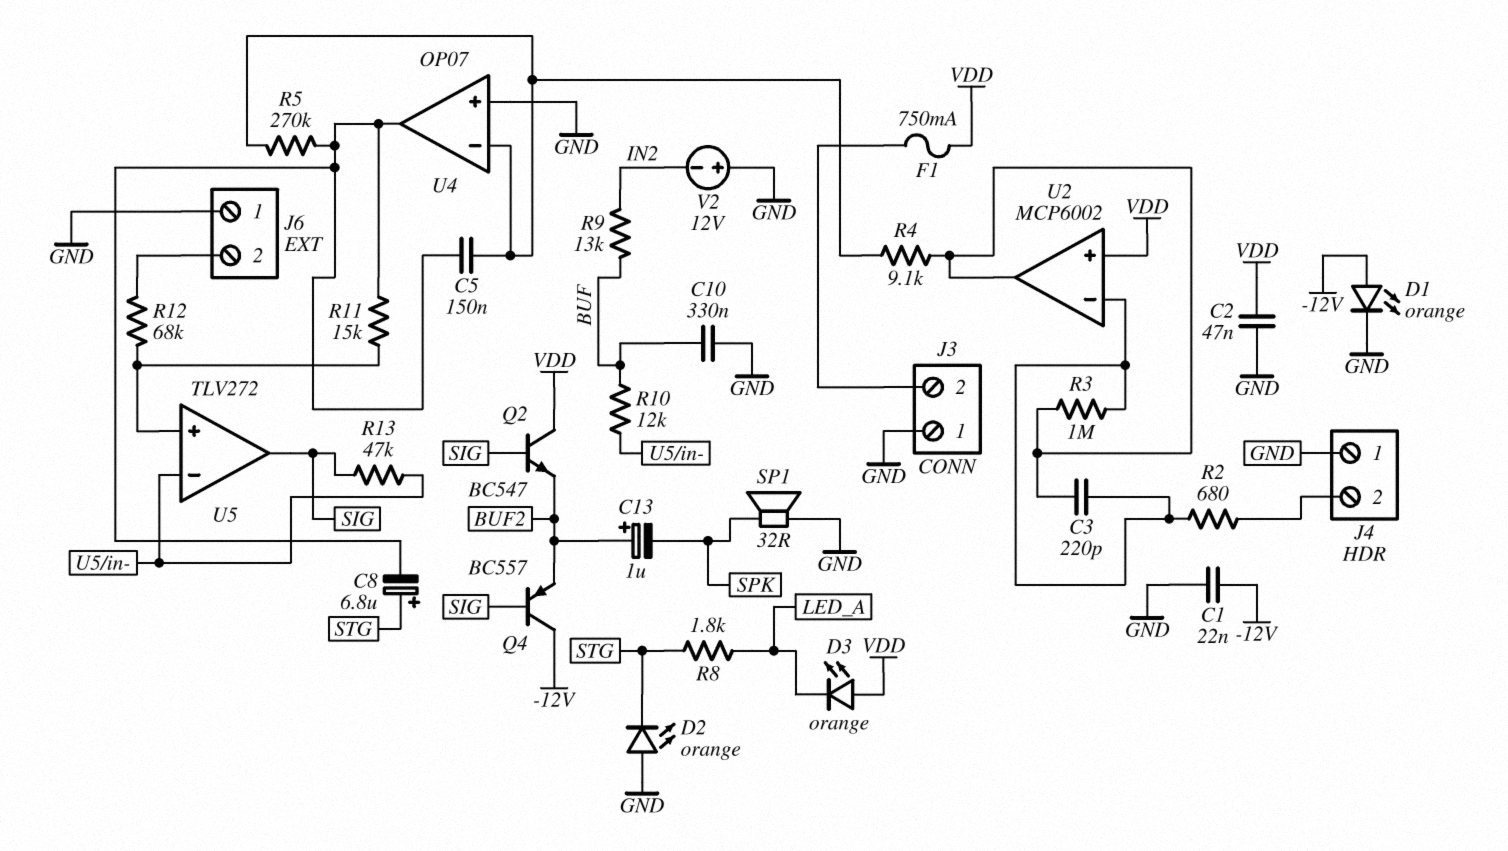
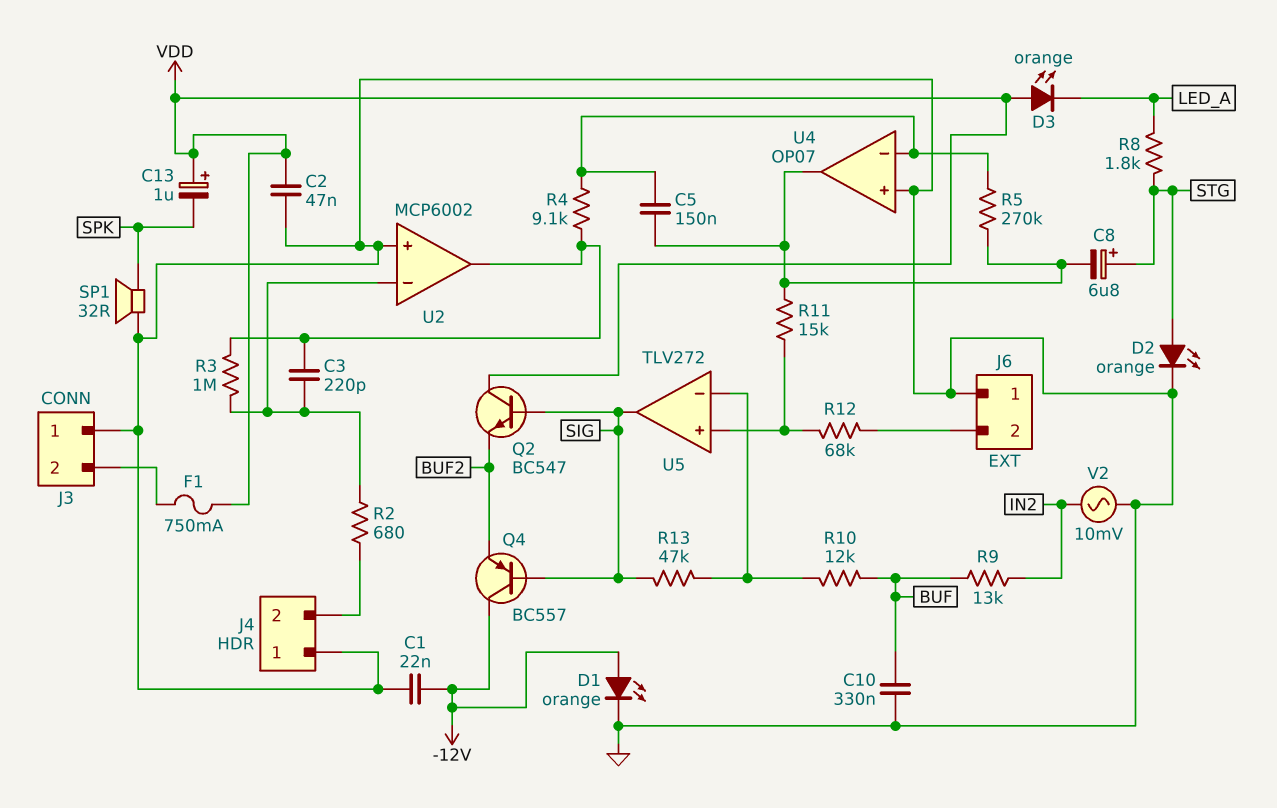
C13: 1uF (plus BUF2, minus SPK) -> 1uF (plus VDD, minus SPK)
D2: LED orange (A GND, K STG) -> LED orange (A STG, K GND)
U2 pin in+: VDD -> GND
V2: 12V (plus GND, minus IN2) -> AC 10mV (GND, IN2)

